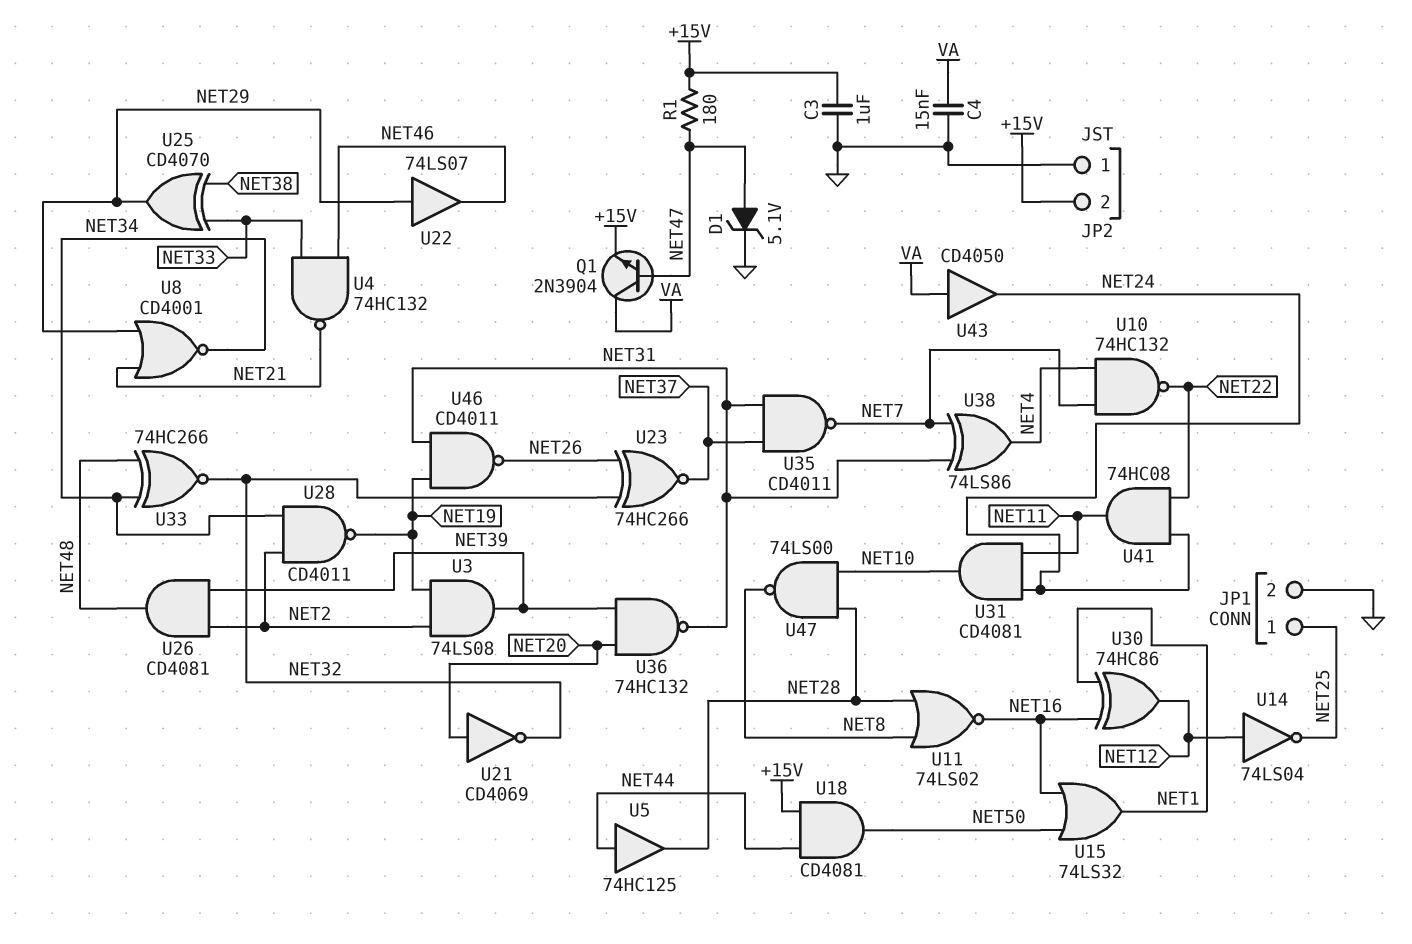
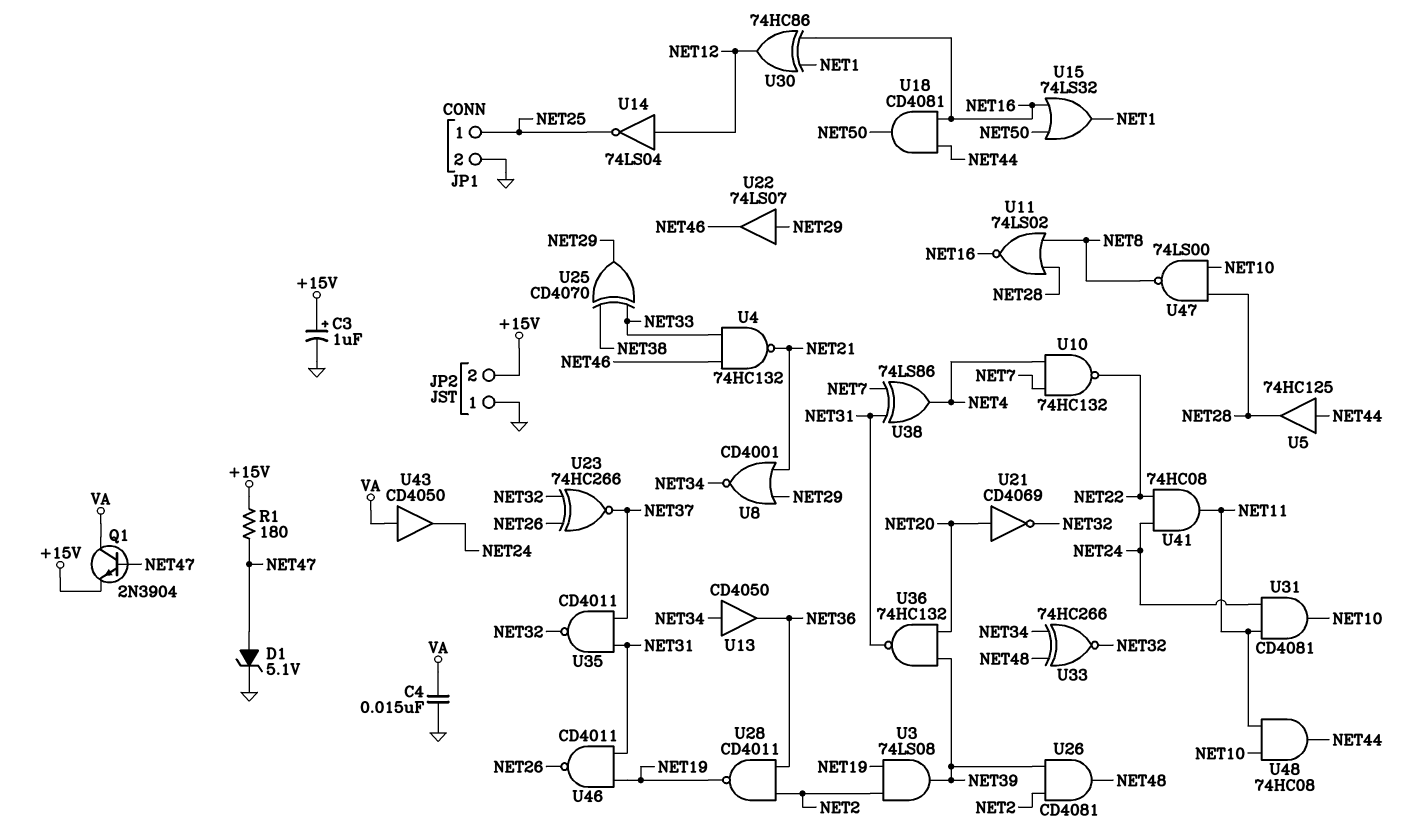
C3: 1uF (+15V, GND) -> 1uF (plus +15V, minus GND)
U13: none -> buffer CD4050 (in NET34, out NET36)
U18: AND CD4081 (in +15V, in NET44, out NET50) -> AND CD4081 (in NET16, in NET44, out NET50)
U28: NAND CD4011 (in NET2, in NET34, out NET19) -> NAND CD4011 (in NET2, in NET36, out NET19)
U35: NAND CD4011 (in NET31, in NET37, out NET7) -> NAND CD4011 (in NET31, in NET37, out NET32)
U48: none -> AND 74HC08 (in NET10, in NET11, out NET44)

